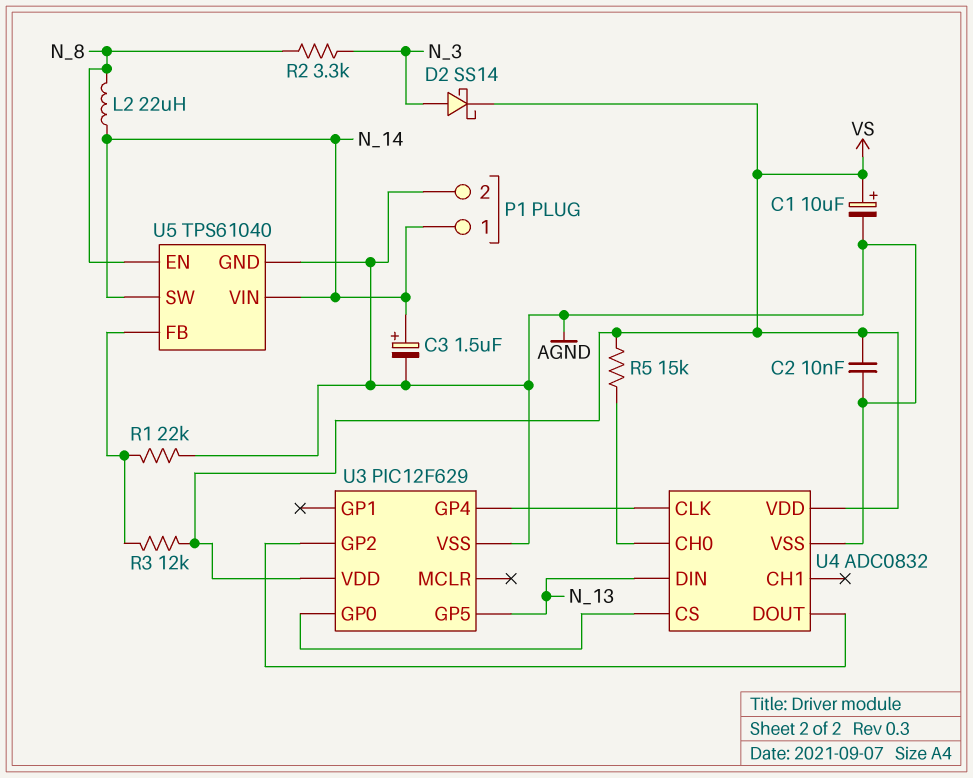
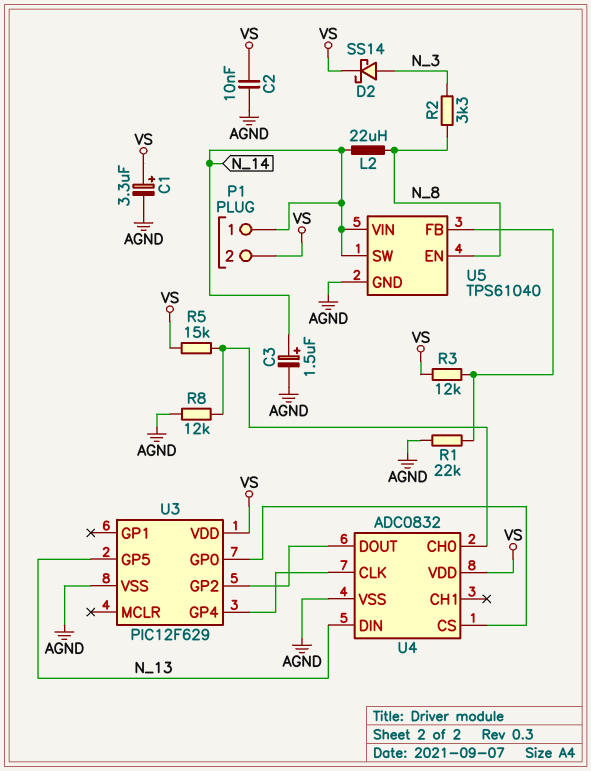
C1: 10uF (plus VS, minus AGND) -> 3.3uF (plus VS, minus AGND)
P1 pin 2: AGND -> VS
R8: none -> 12k (AGND, U4/CH0)

